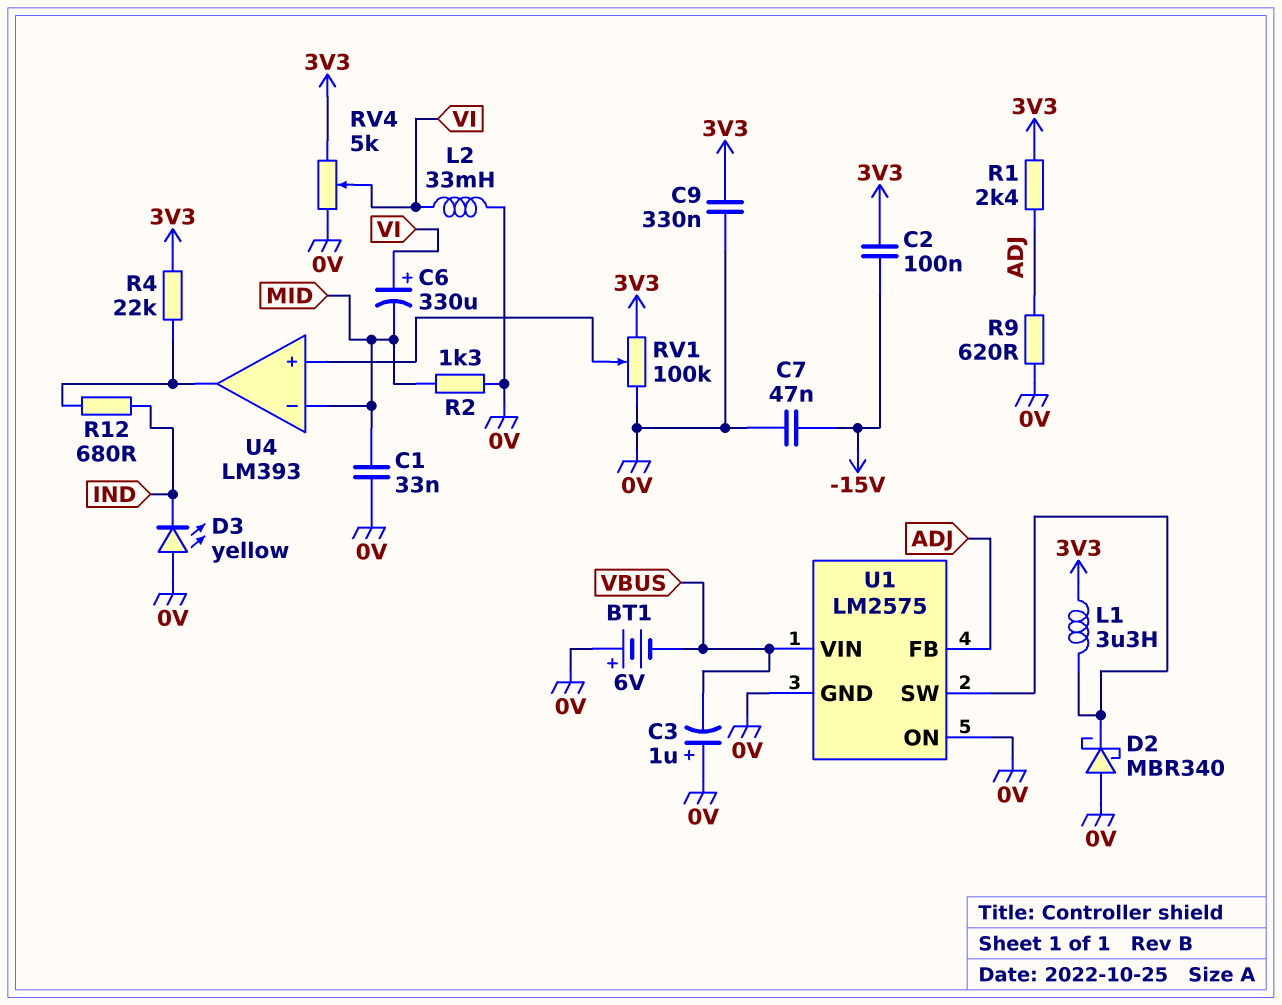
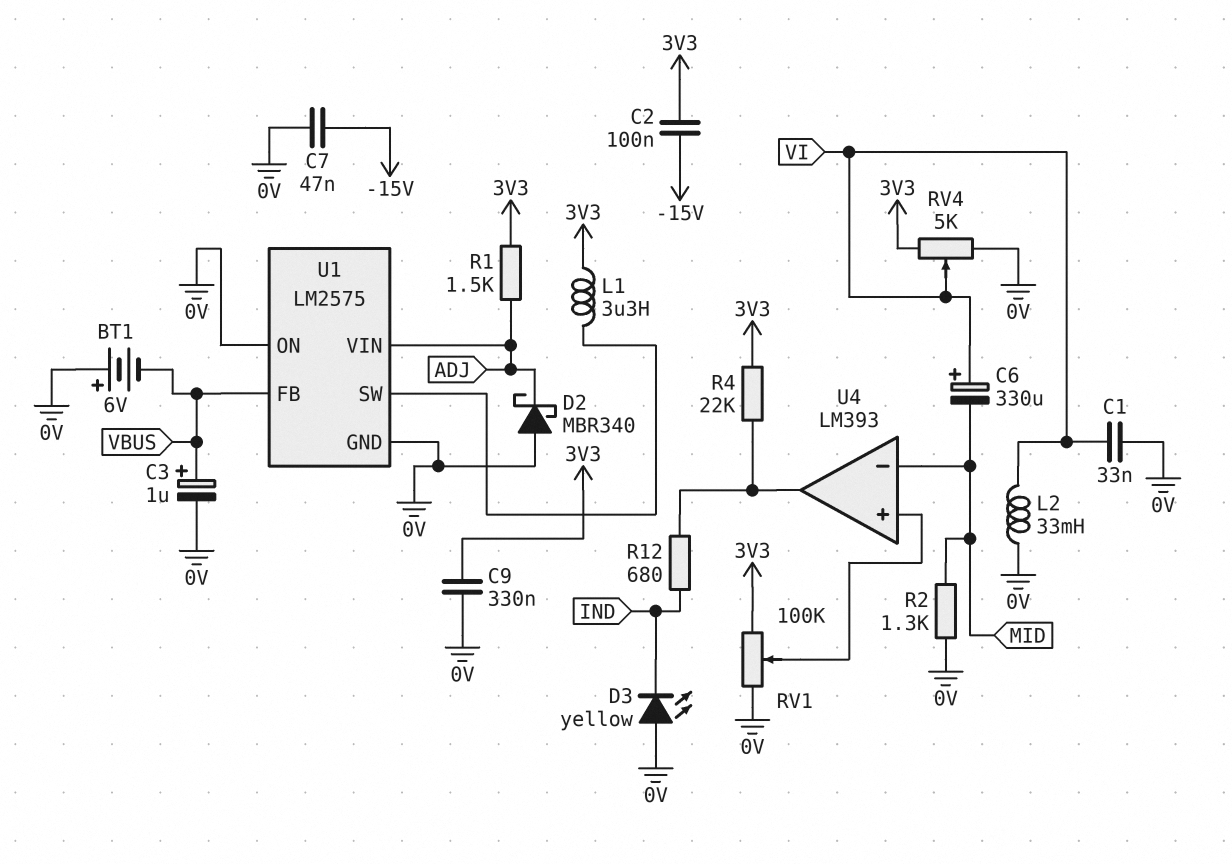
C1: 33nF (0V, MID) -> 33nF (0V, VI)
C3: 1uF (plus 0V, minus VBUS) -> 1uF (plus VBUS, minus 0V)
D2: schottky MBR340 (A 0V, K U1/SW) -> schottky MBR340 (A 0V, K ADJ)
R1: 2.4k (3V3, ADJ) -> 1.5k (3V3, ADJ)
R9: 620 (0V, ADJ) -> none
U1 pin FB: ADJ -> VBUS
U1 pin VIN: VBUS -> ADJ

